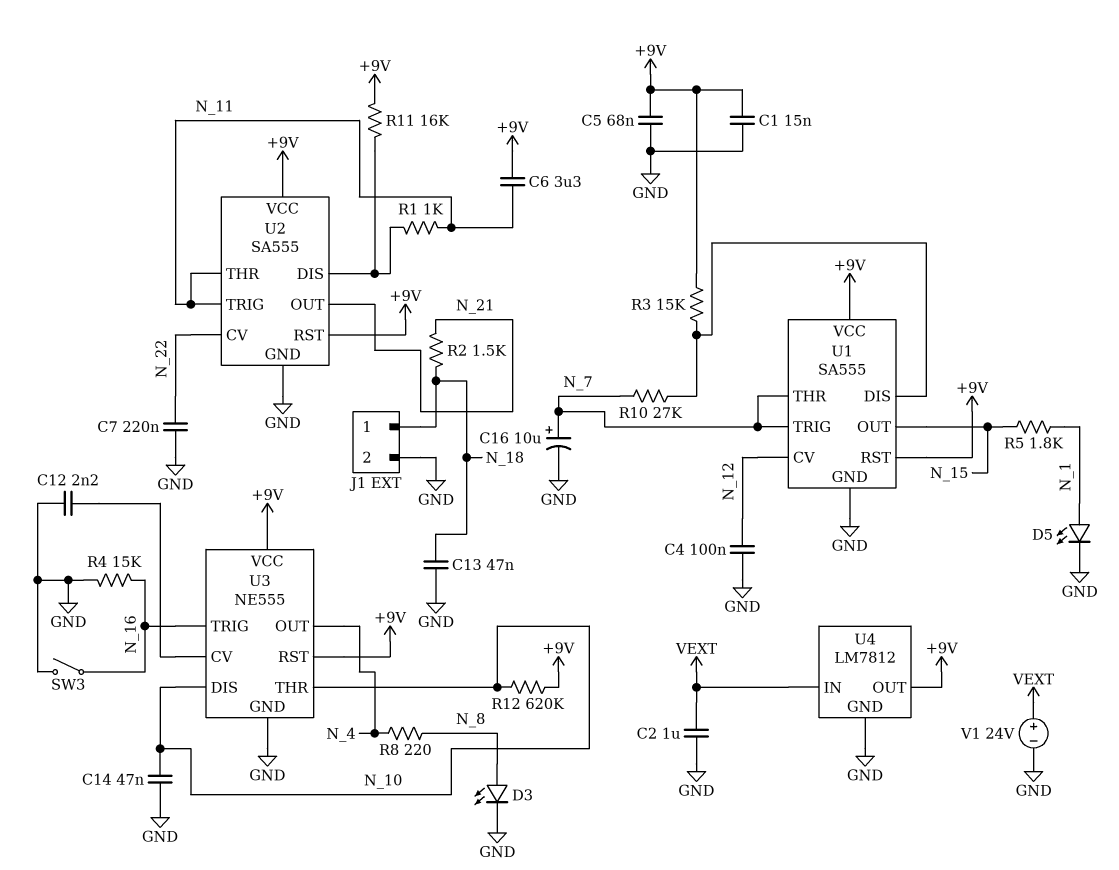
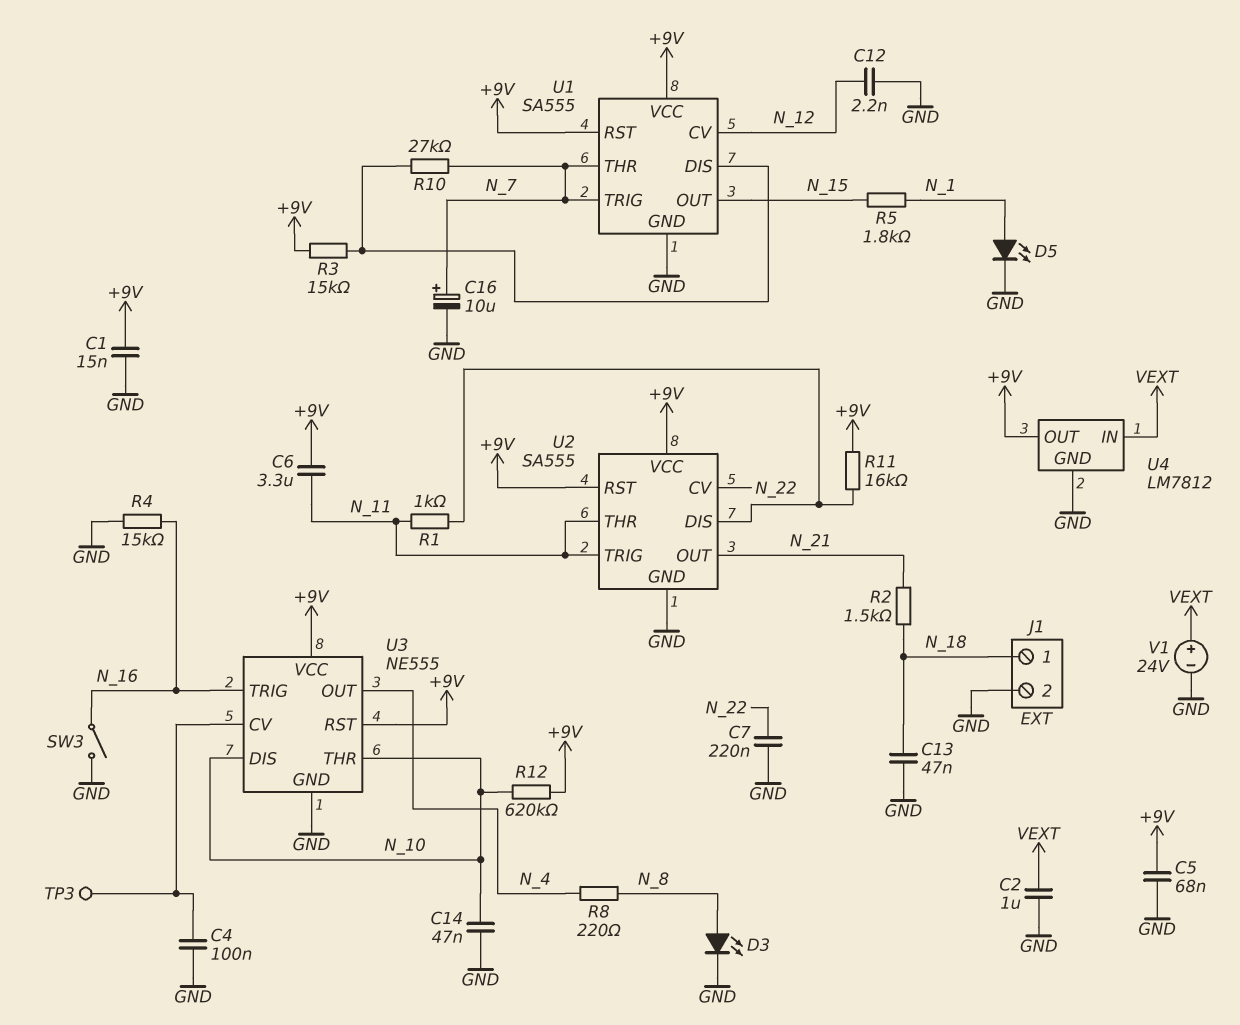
C4: 100nF (GND, N_12) -> 100nF (GND, U3/CV)
C12: 2.2nF (GND, U3/CV) -> 2.2nF (GND, N_12)
TP3: none -> test point (U3/CV)

